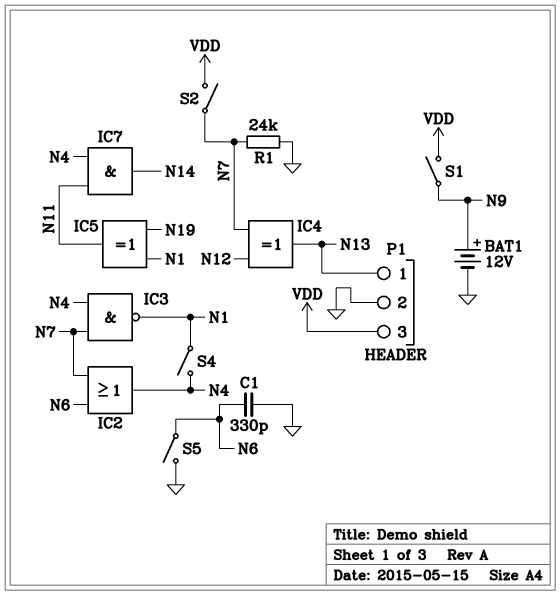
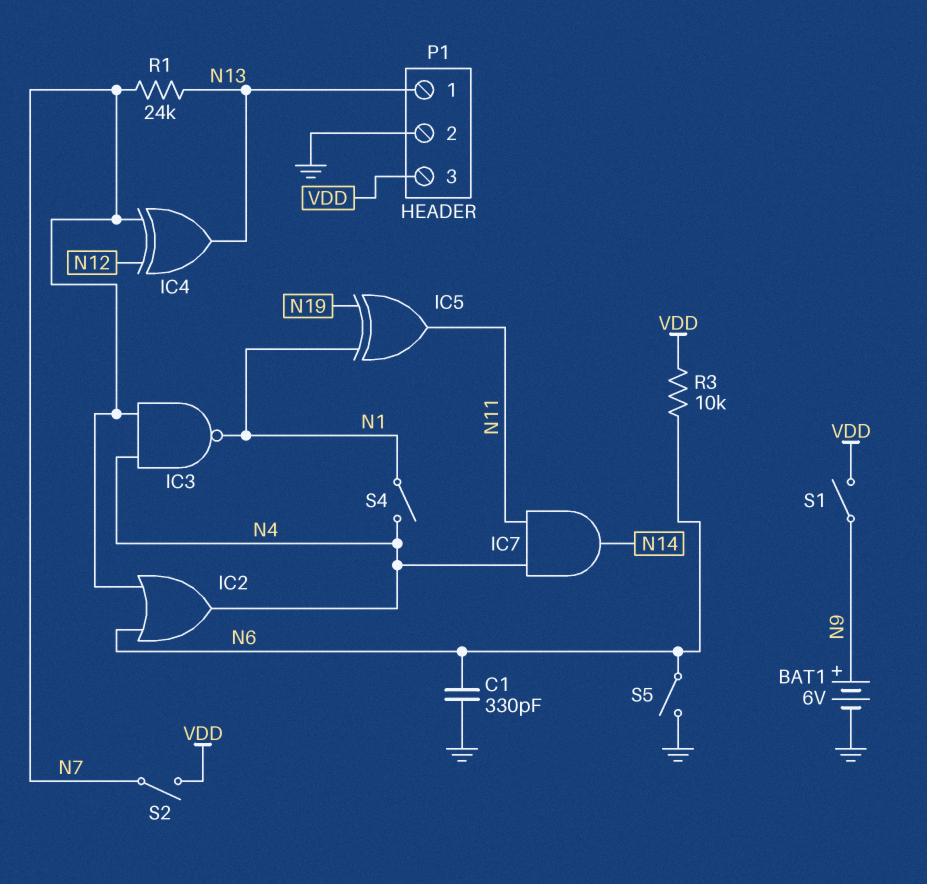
BAT1: 12V (plus N9, minus GND) -> 6V (plus N9, minus GND)
R1: 24k (GND, N7) -> 24k (N7, N13)
R3: none -> 10k (N6, VDD)

